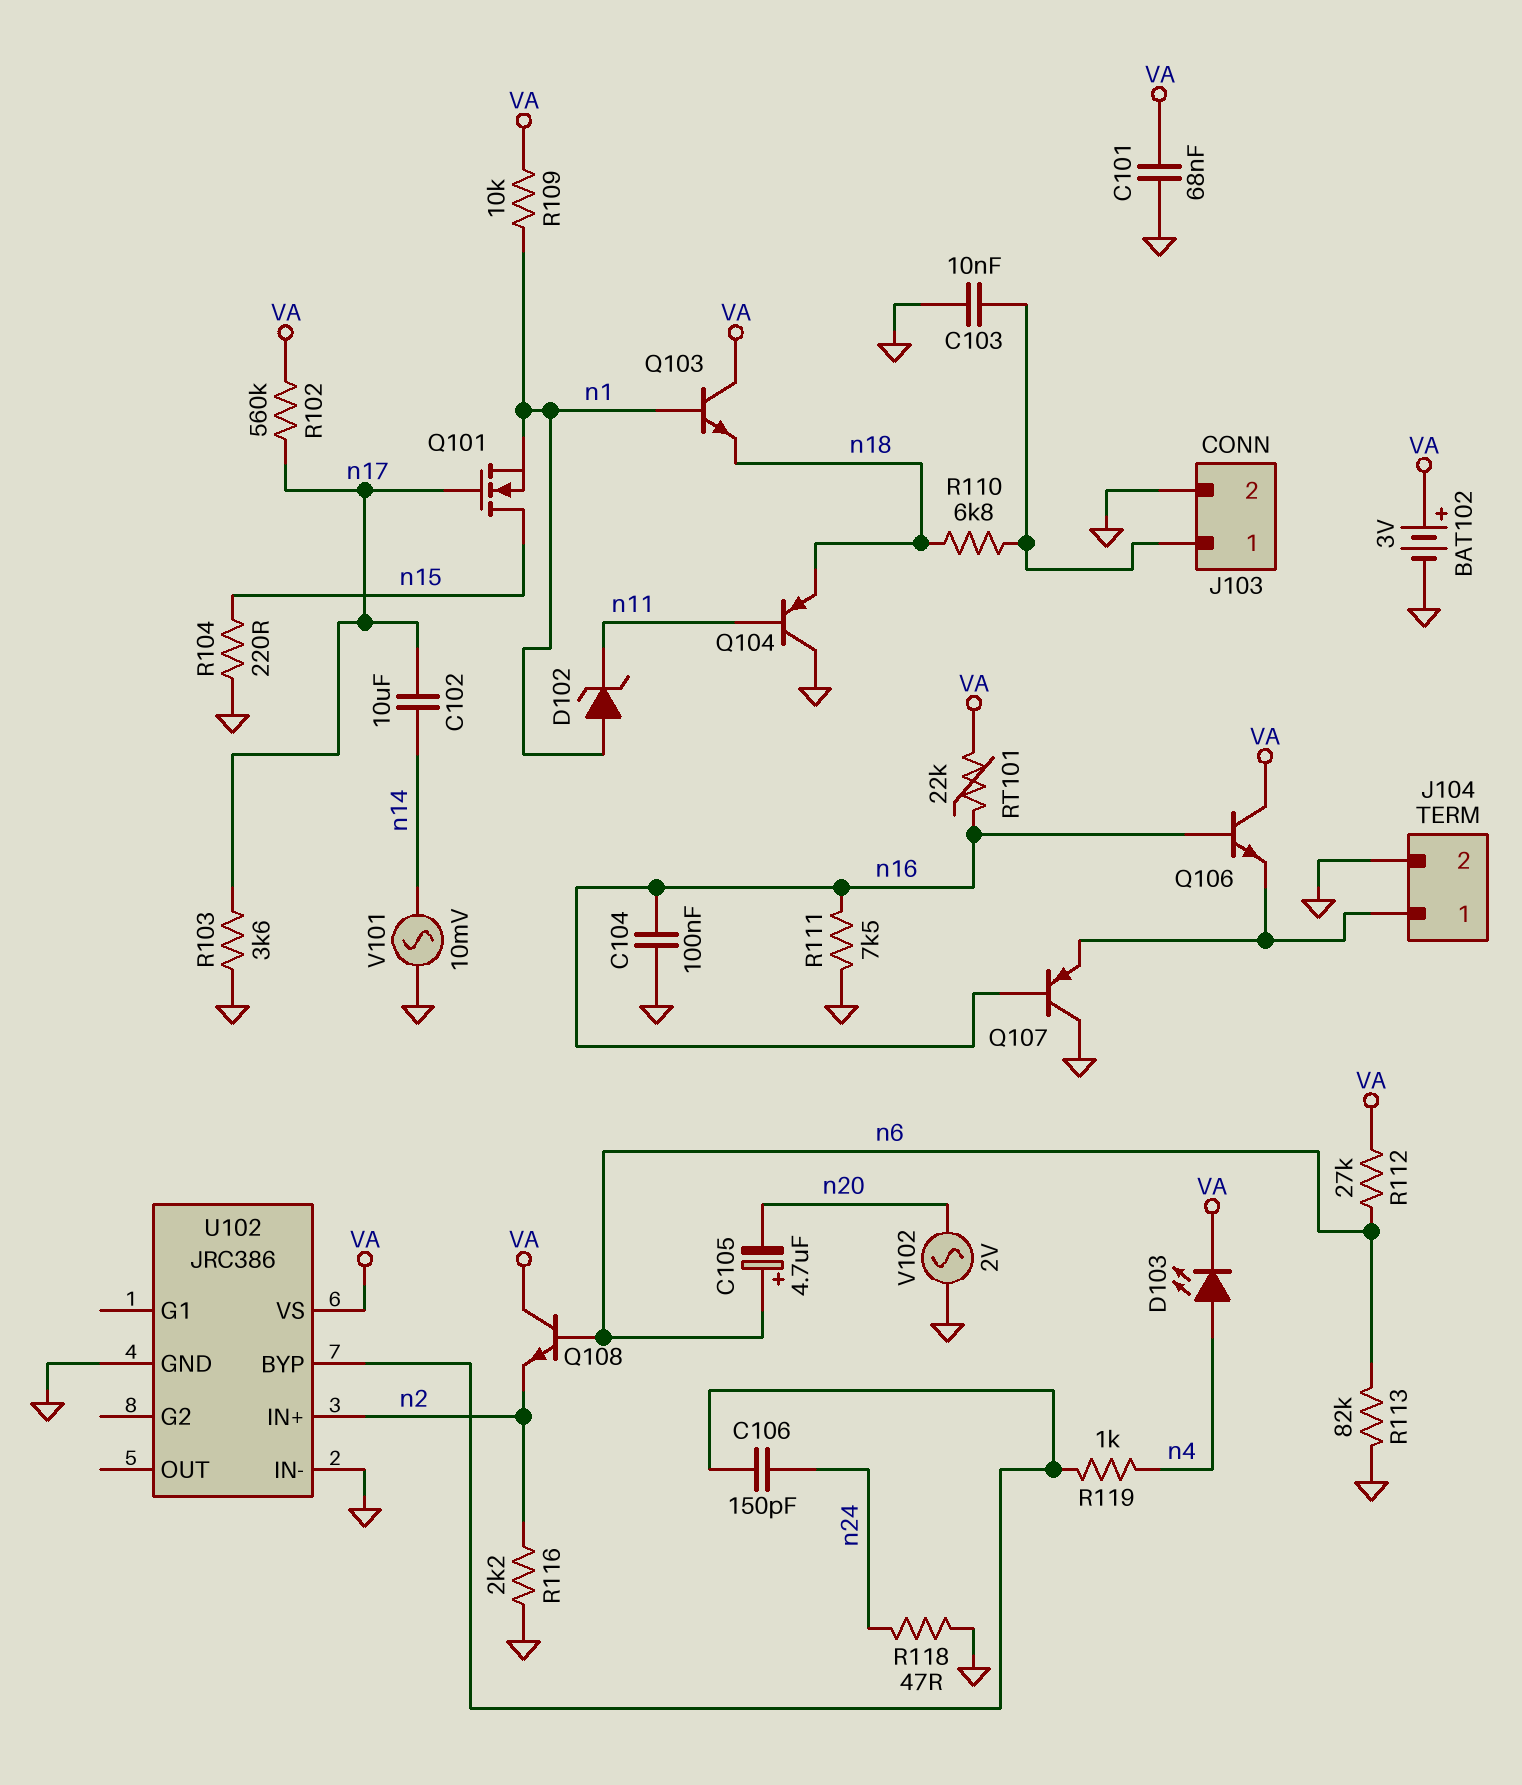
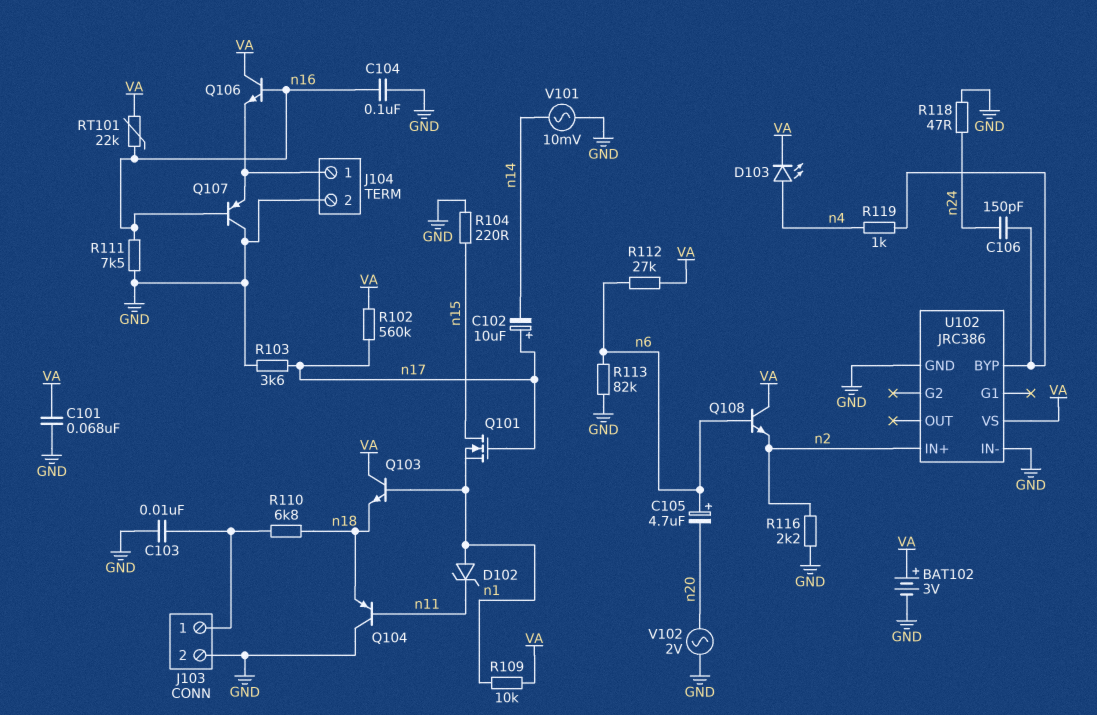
C102: 10uF (n14, n17) -> 10uF (plus n17, minus n14)

